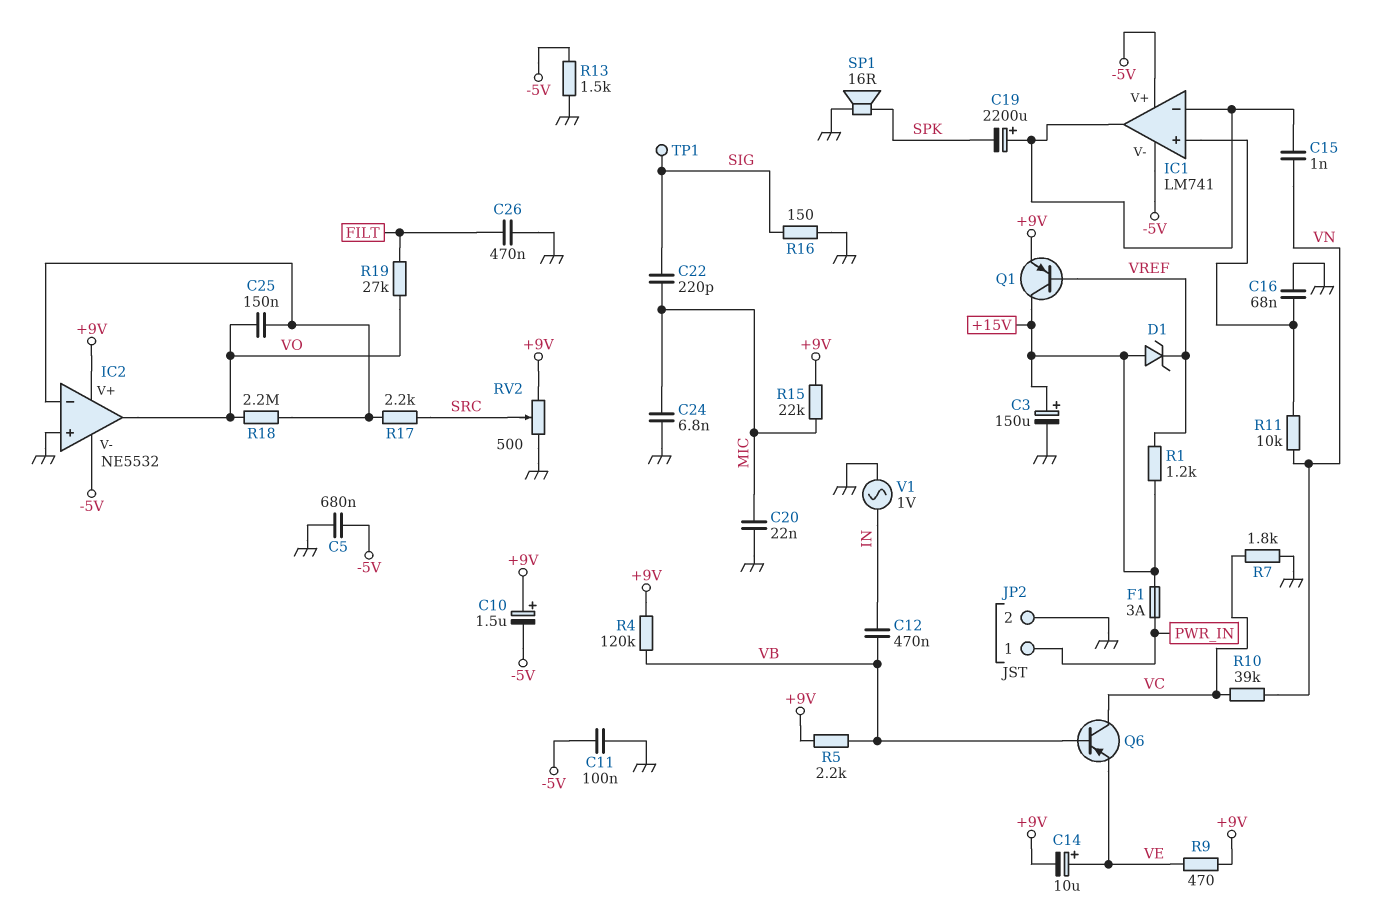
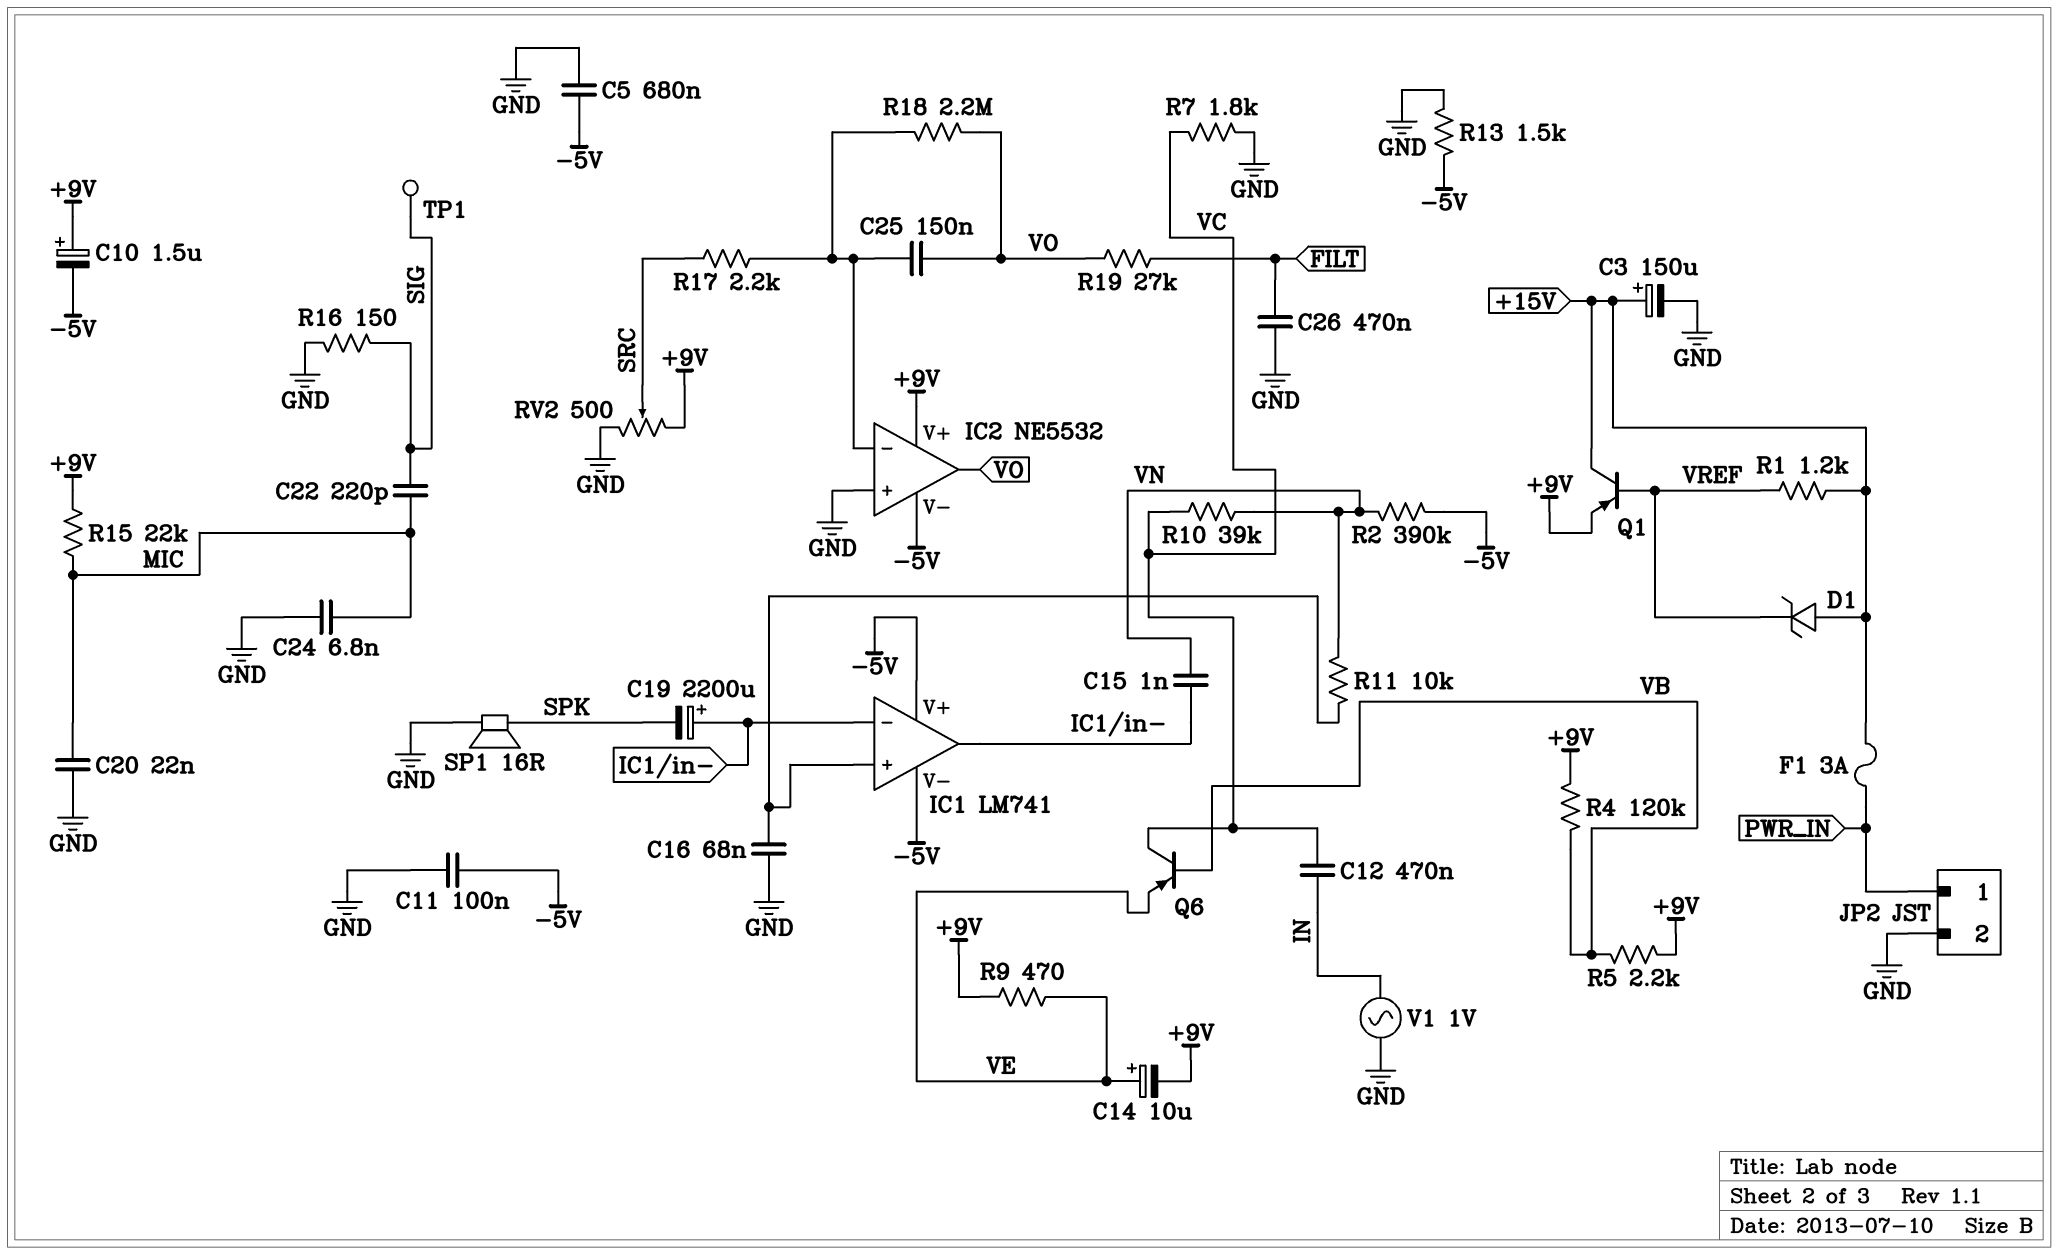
C12: 470nF (IN, VB) -> 470nF (IN, VC)
R2: none -> 390k (-5V, VN)

